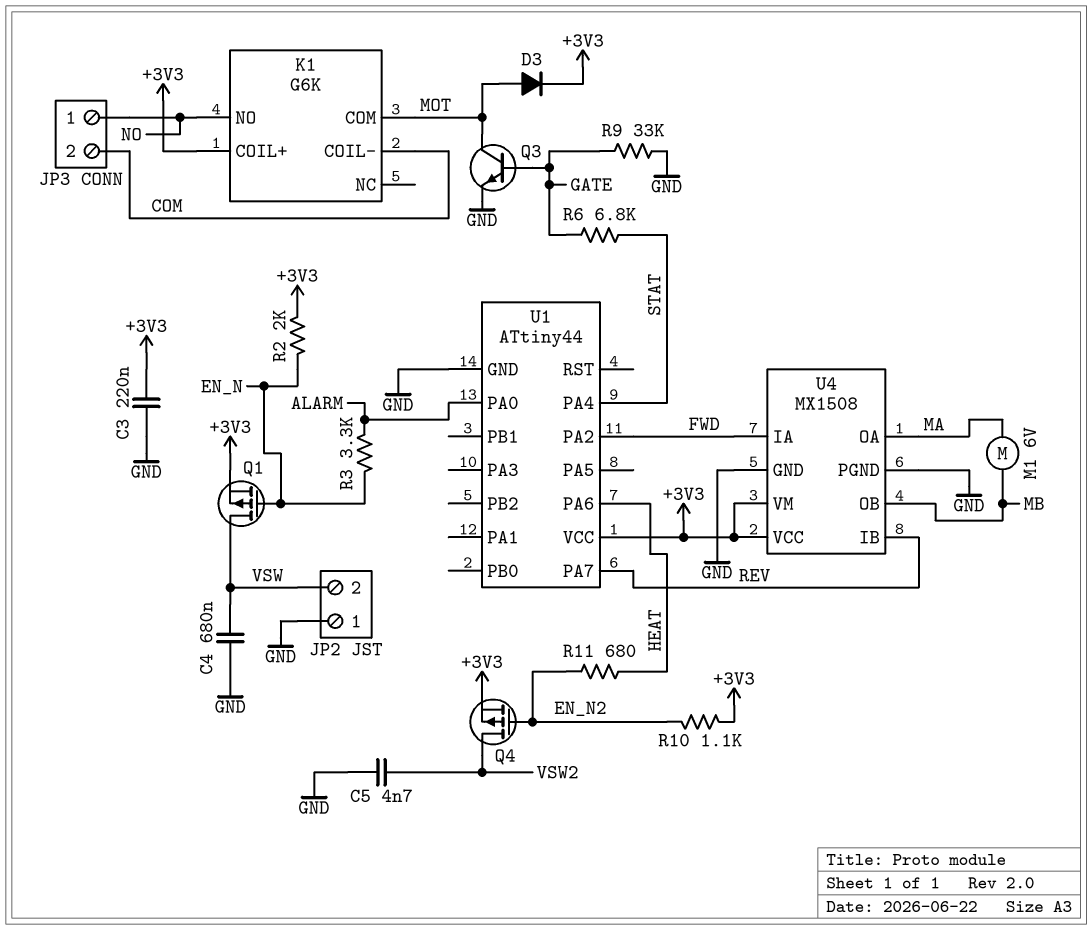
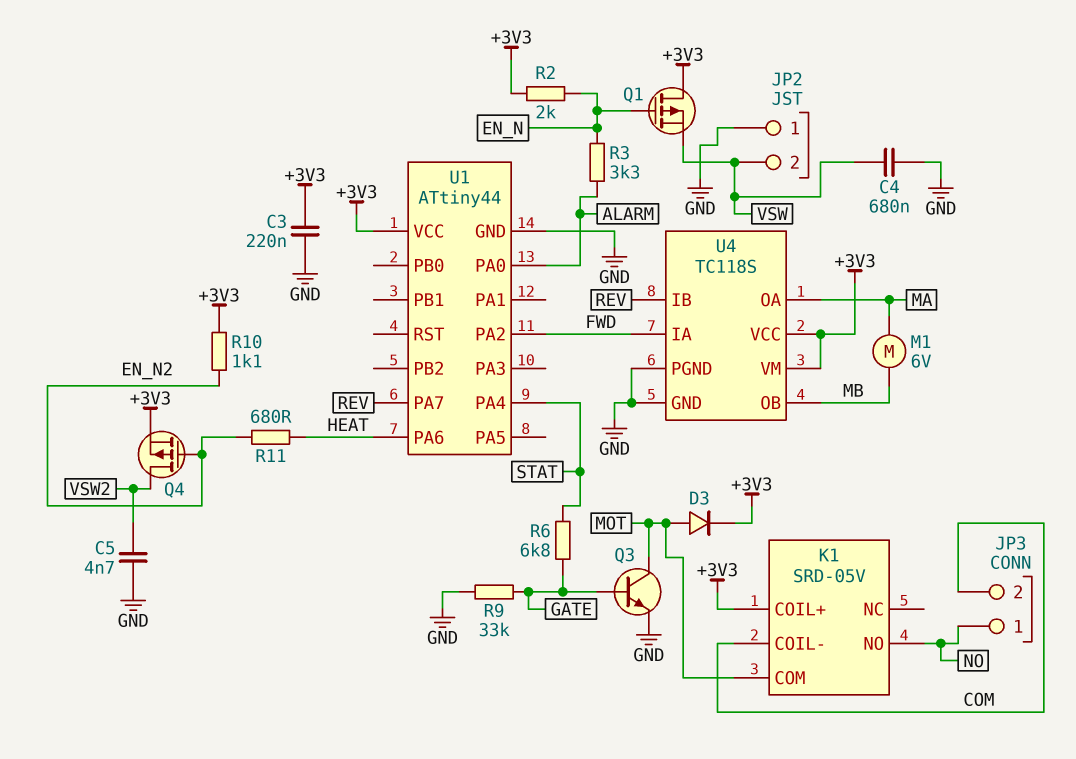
K1: G6K -> SRD-05V
Q1: PMOS (G EN_N, D VSW, S +3V3) -> PMOS (G EN_N, D +3V3, S VSW)
U4: MX1508 -> TC118S

